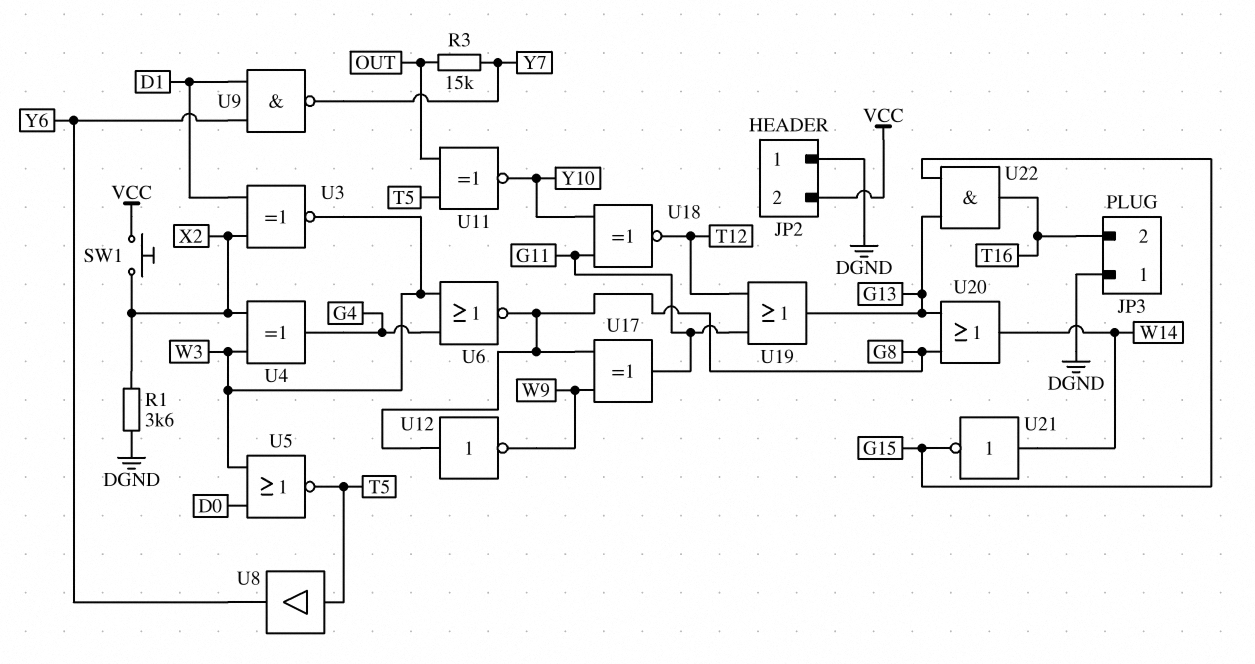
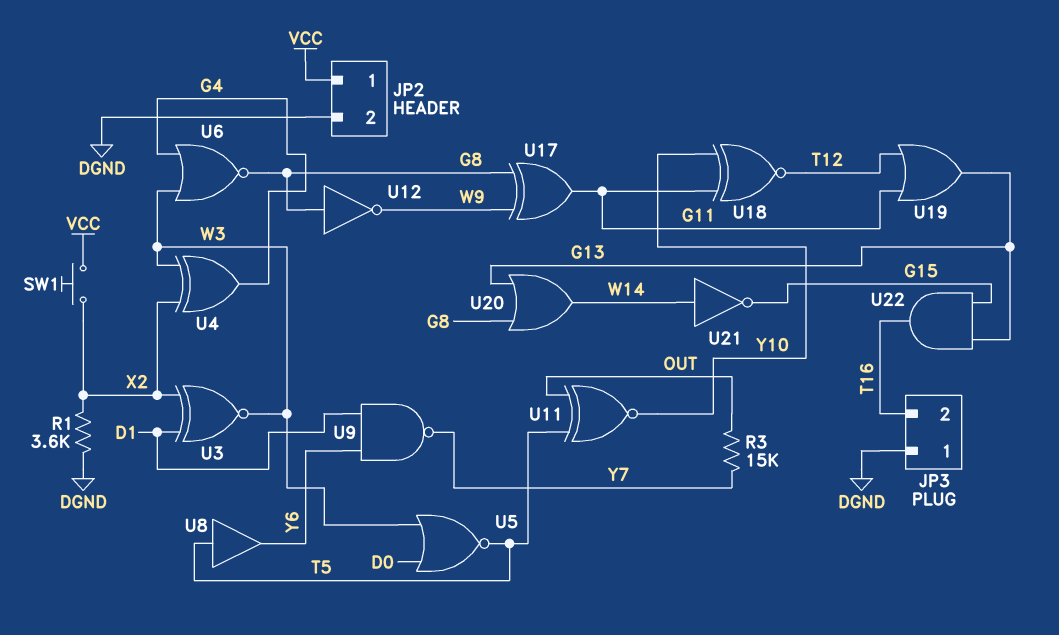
JP2 pin 1: DGND -> VCC
JP2 pin 2: VCC -> DGND

